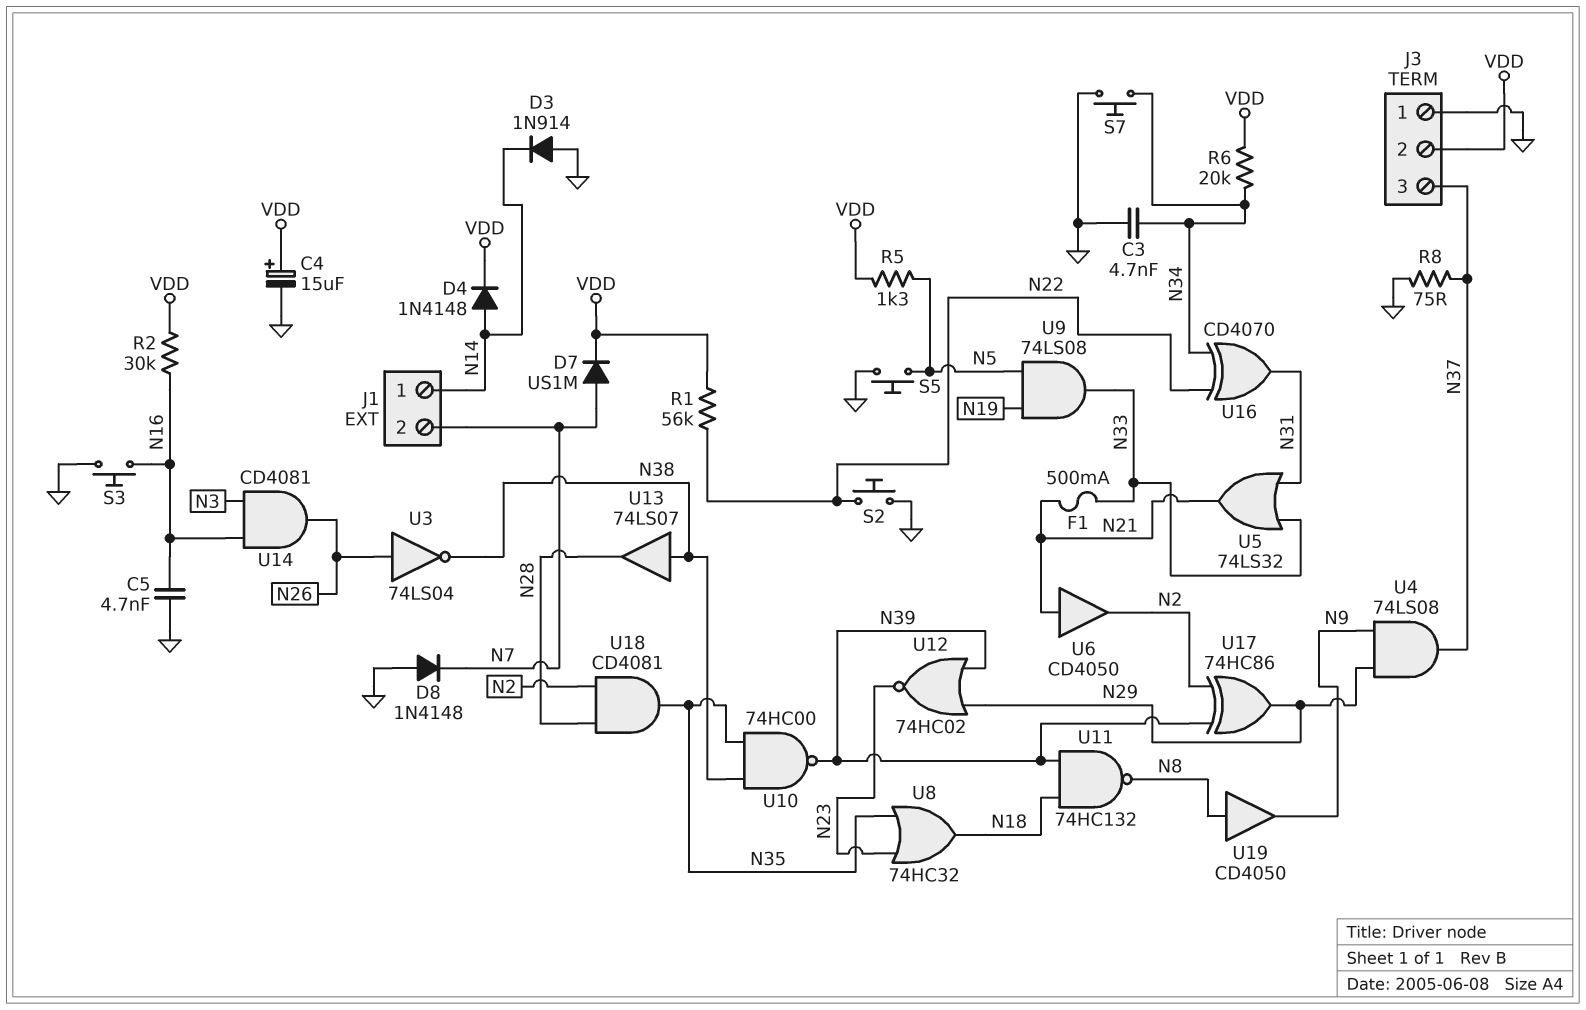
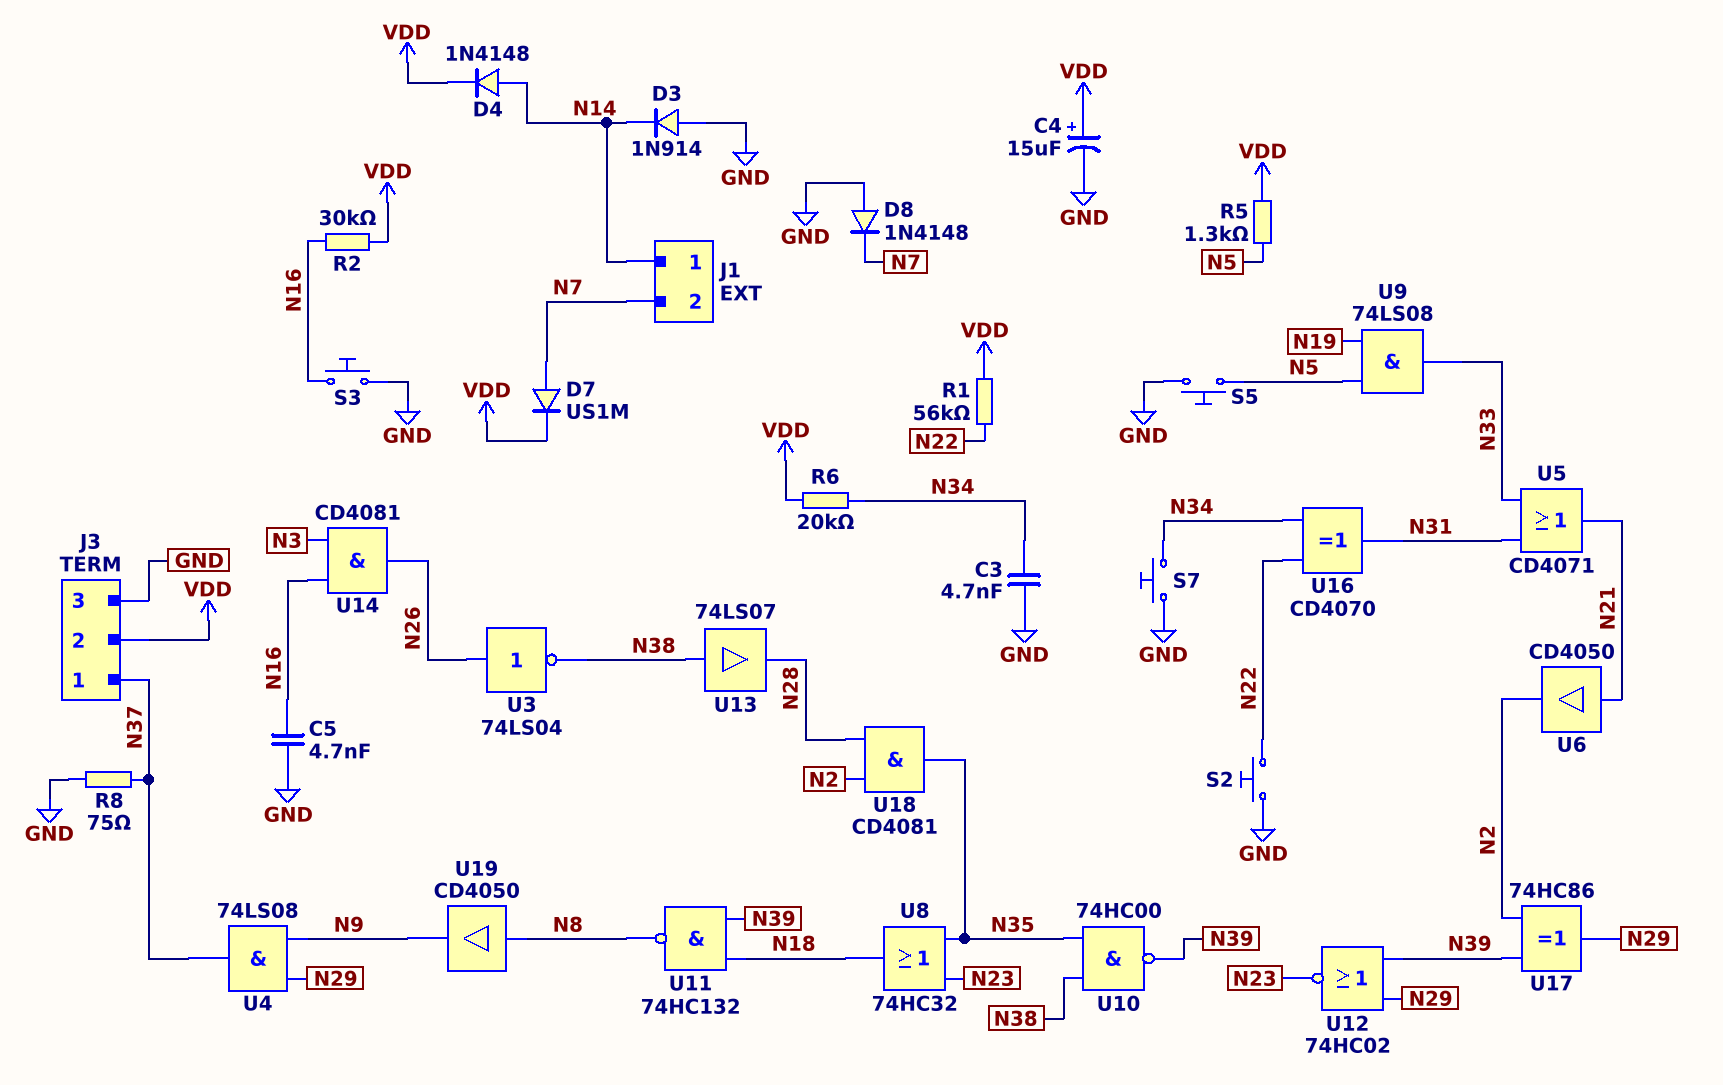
F1: 500mA (N21, N33) -> none
J3 pin 1: GND -> N37
J3 pin 3: N37 -> GND
U5: OR 74LS32 (in N31, in N33, out N21) -> OR CD4071 (in N31, in N33, out N21)

